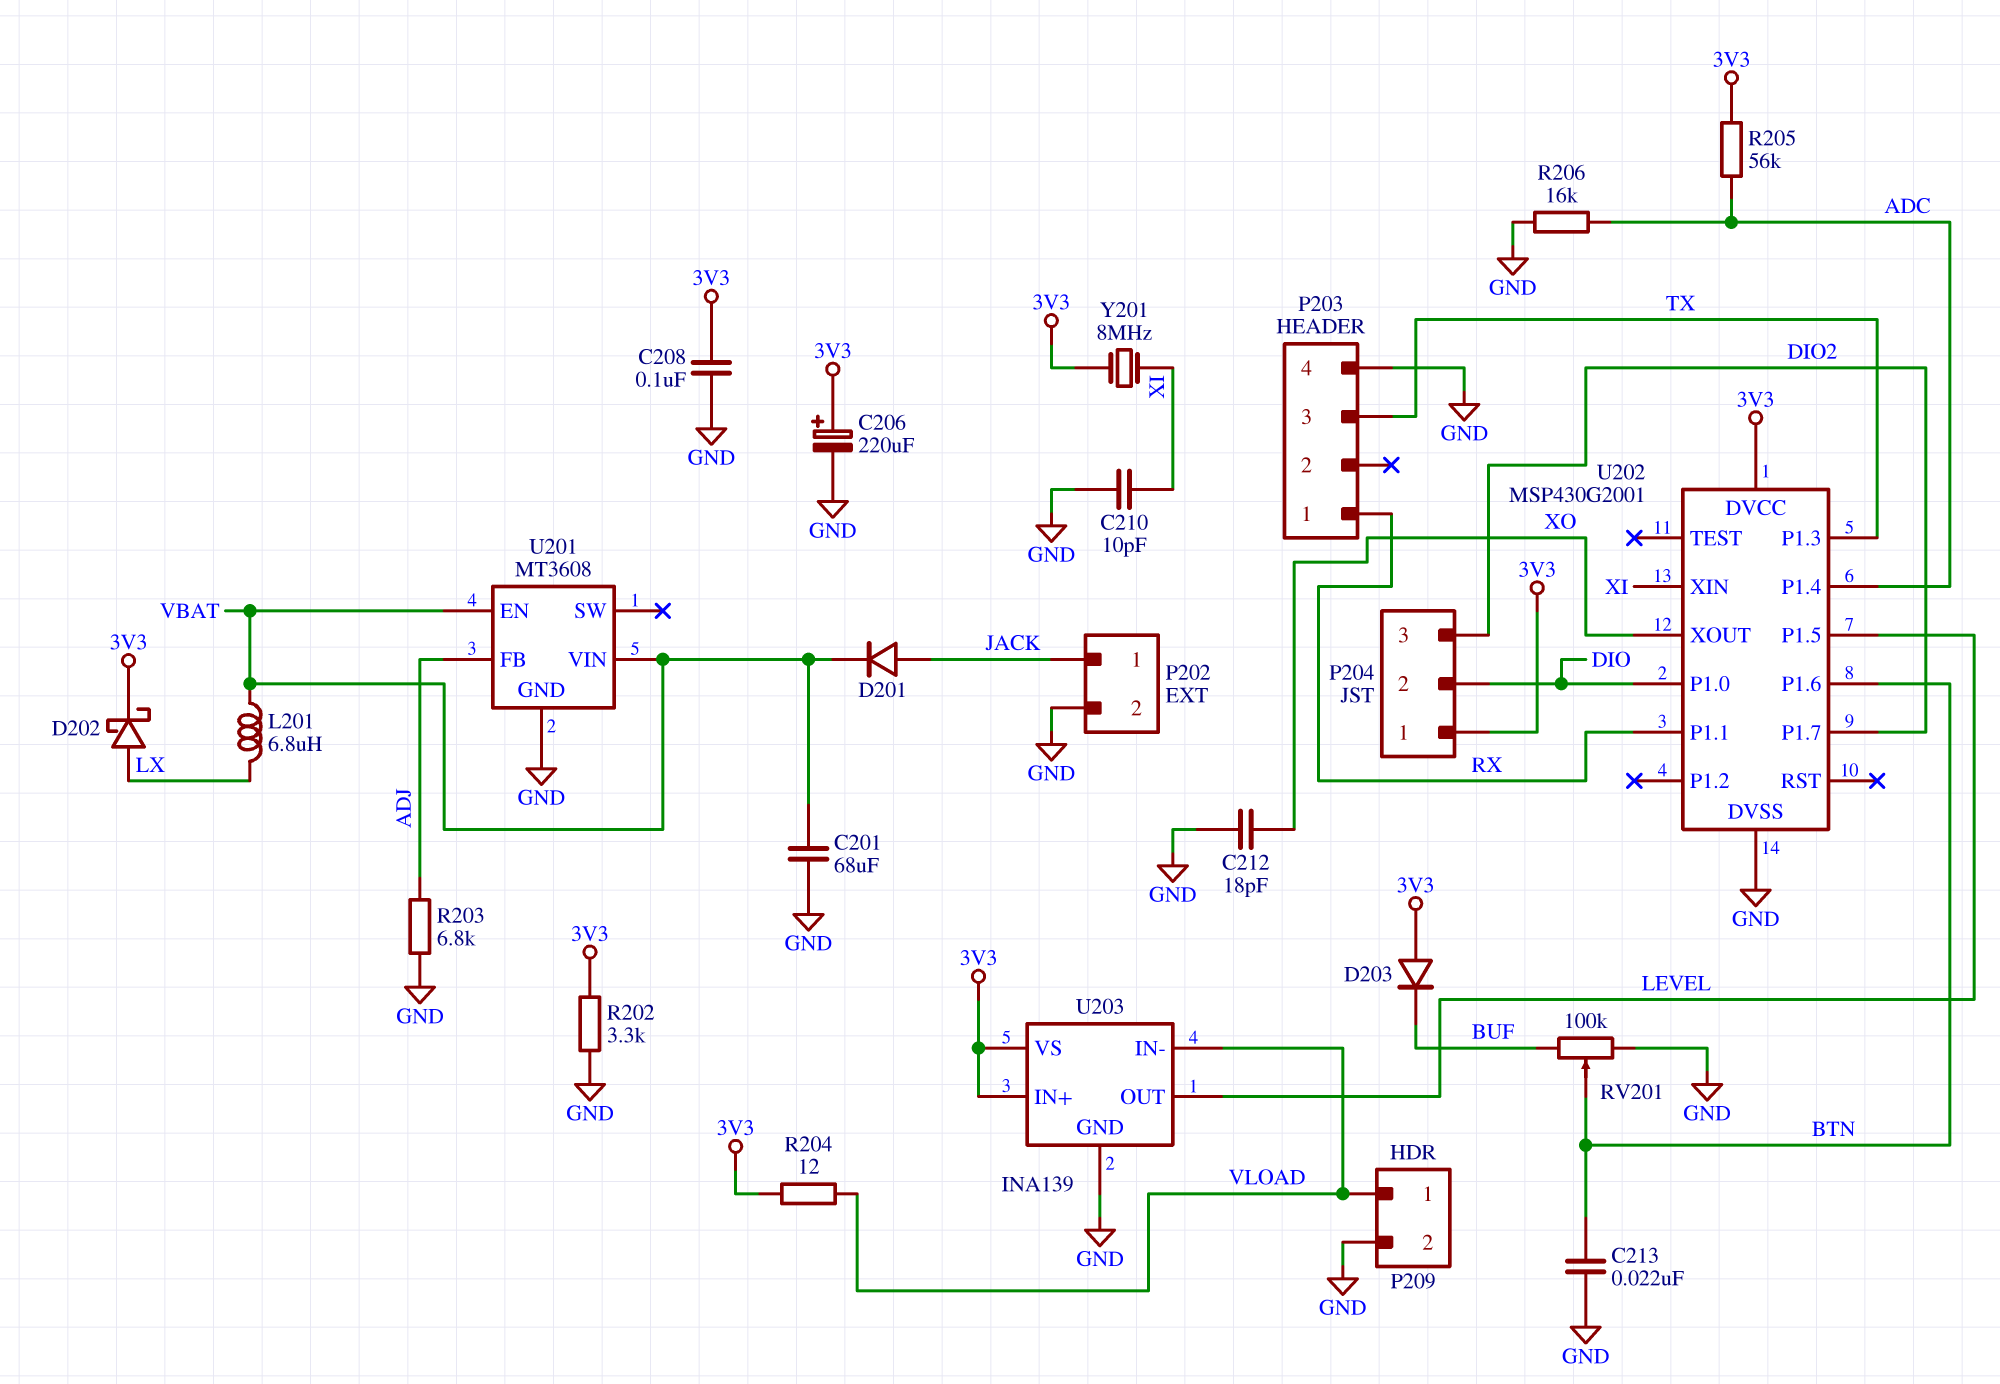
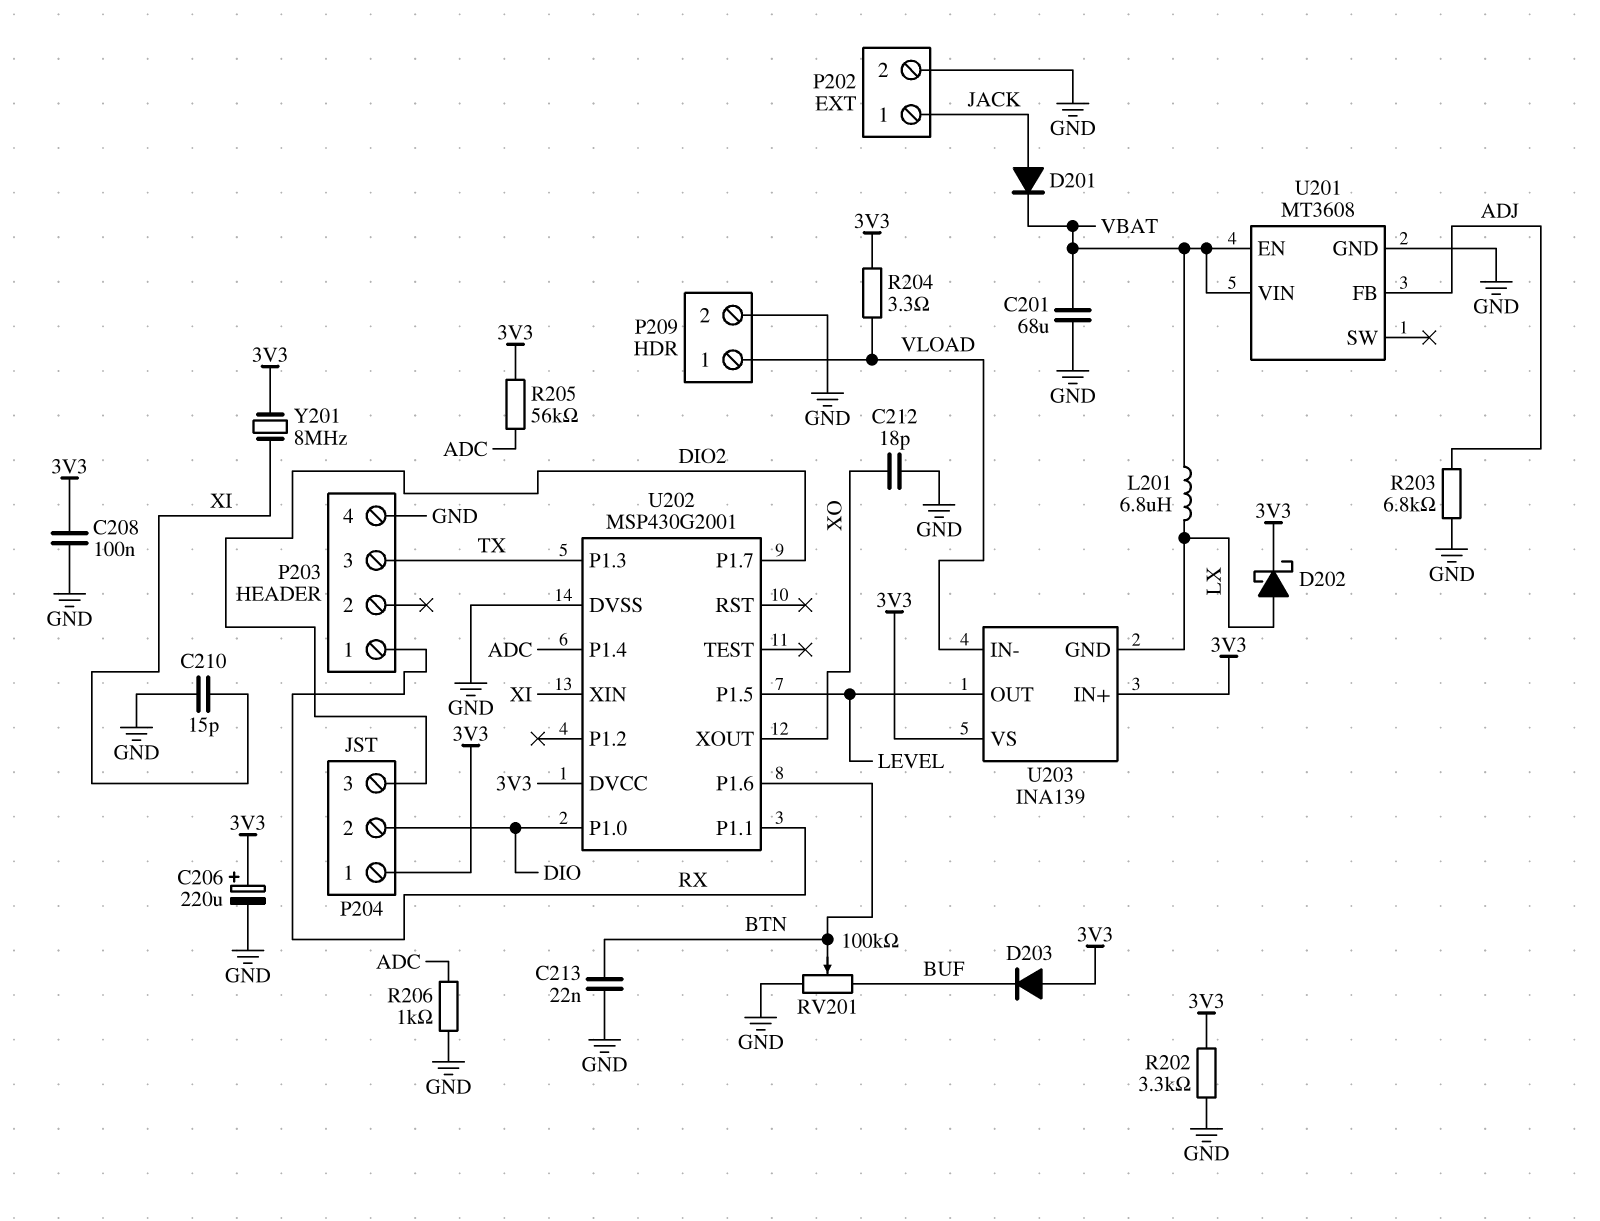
C210: 10pF (GND, XI) -> 15pF (GND, XI)
R204: 12 (3V3, VLOAD) -> 3.3 (3V3, VLOAD)
R206: 16k (ADC, GND) -> 1k (ADC, GND)
U203 pin GND: GND -> LX

